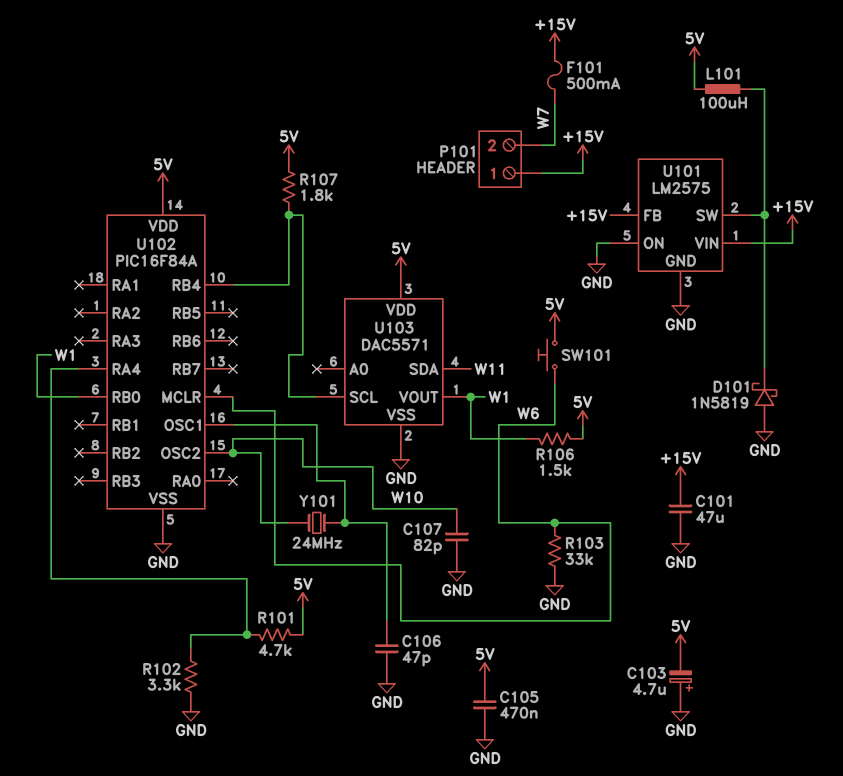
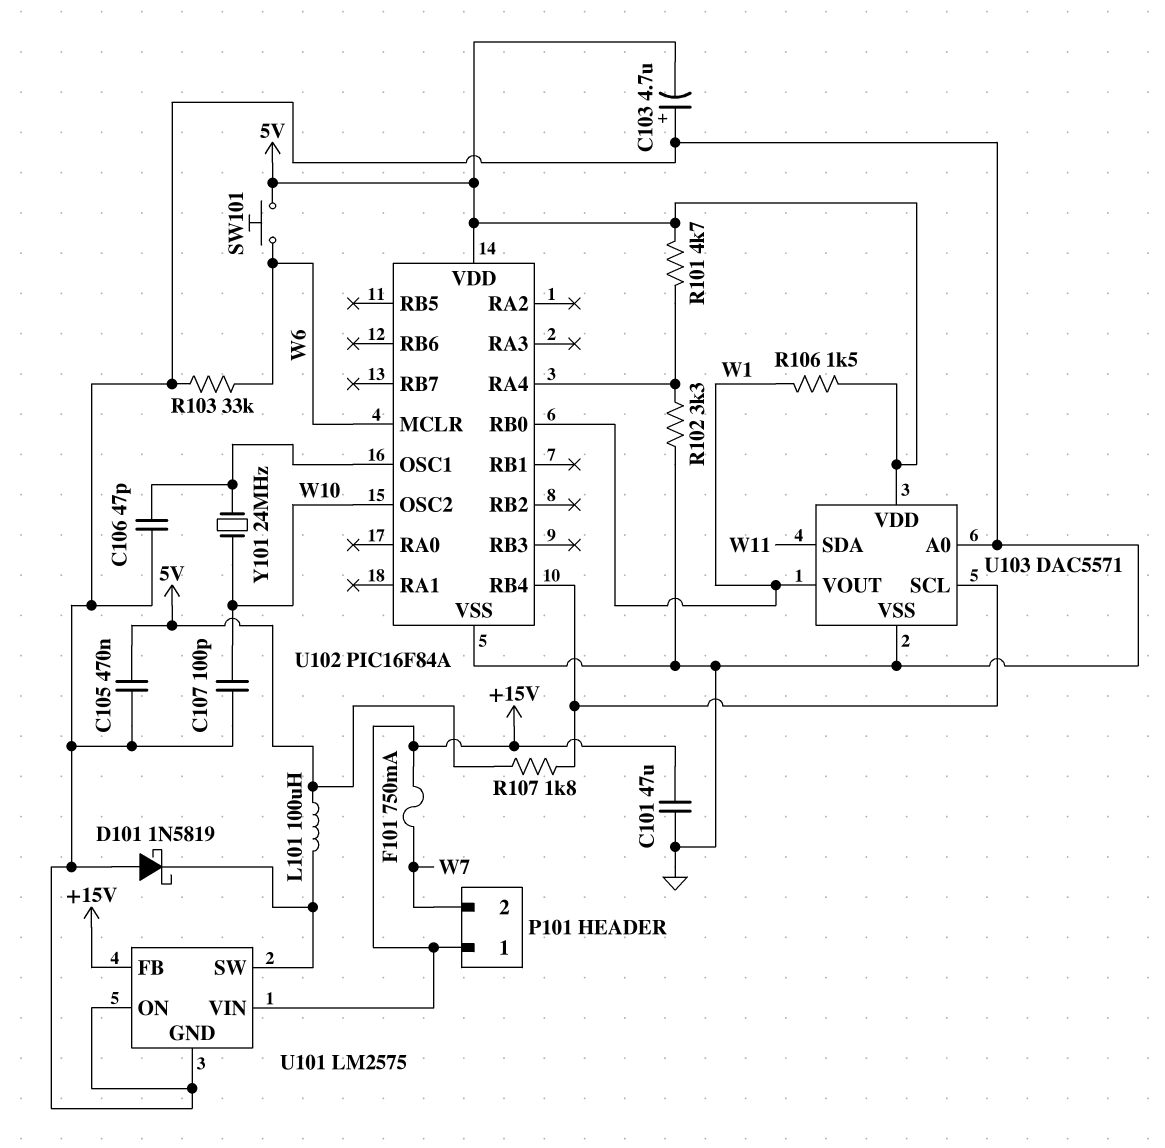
C107: 82pF (GND, W10) -> 100pF (GND, W10)
F101: 500mA (+15V, W7) -> 750mA (+15V, W7)
U103 pin A0: none -> GND

